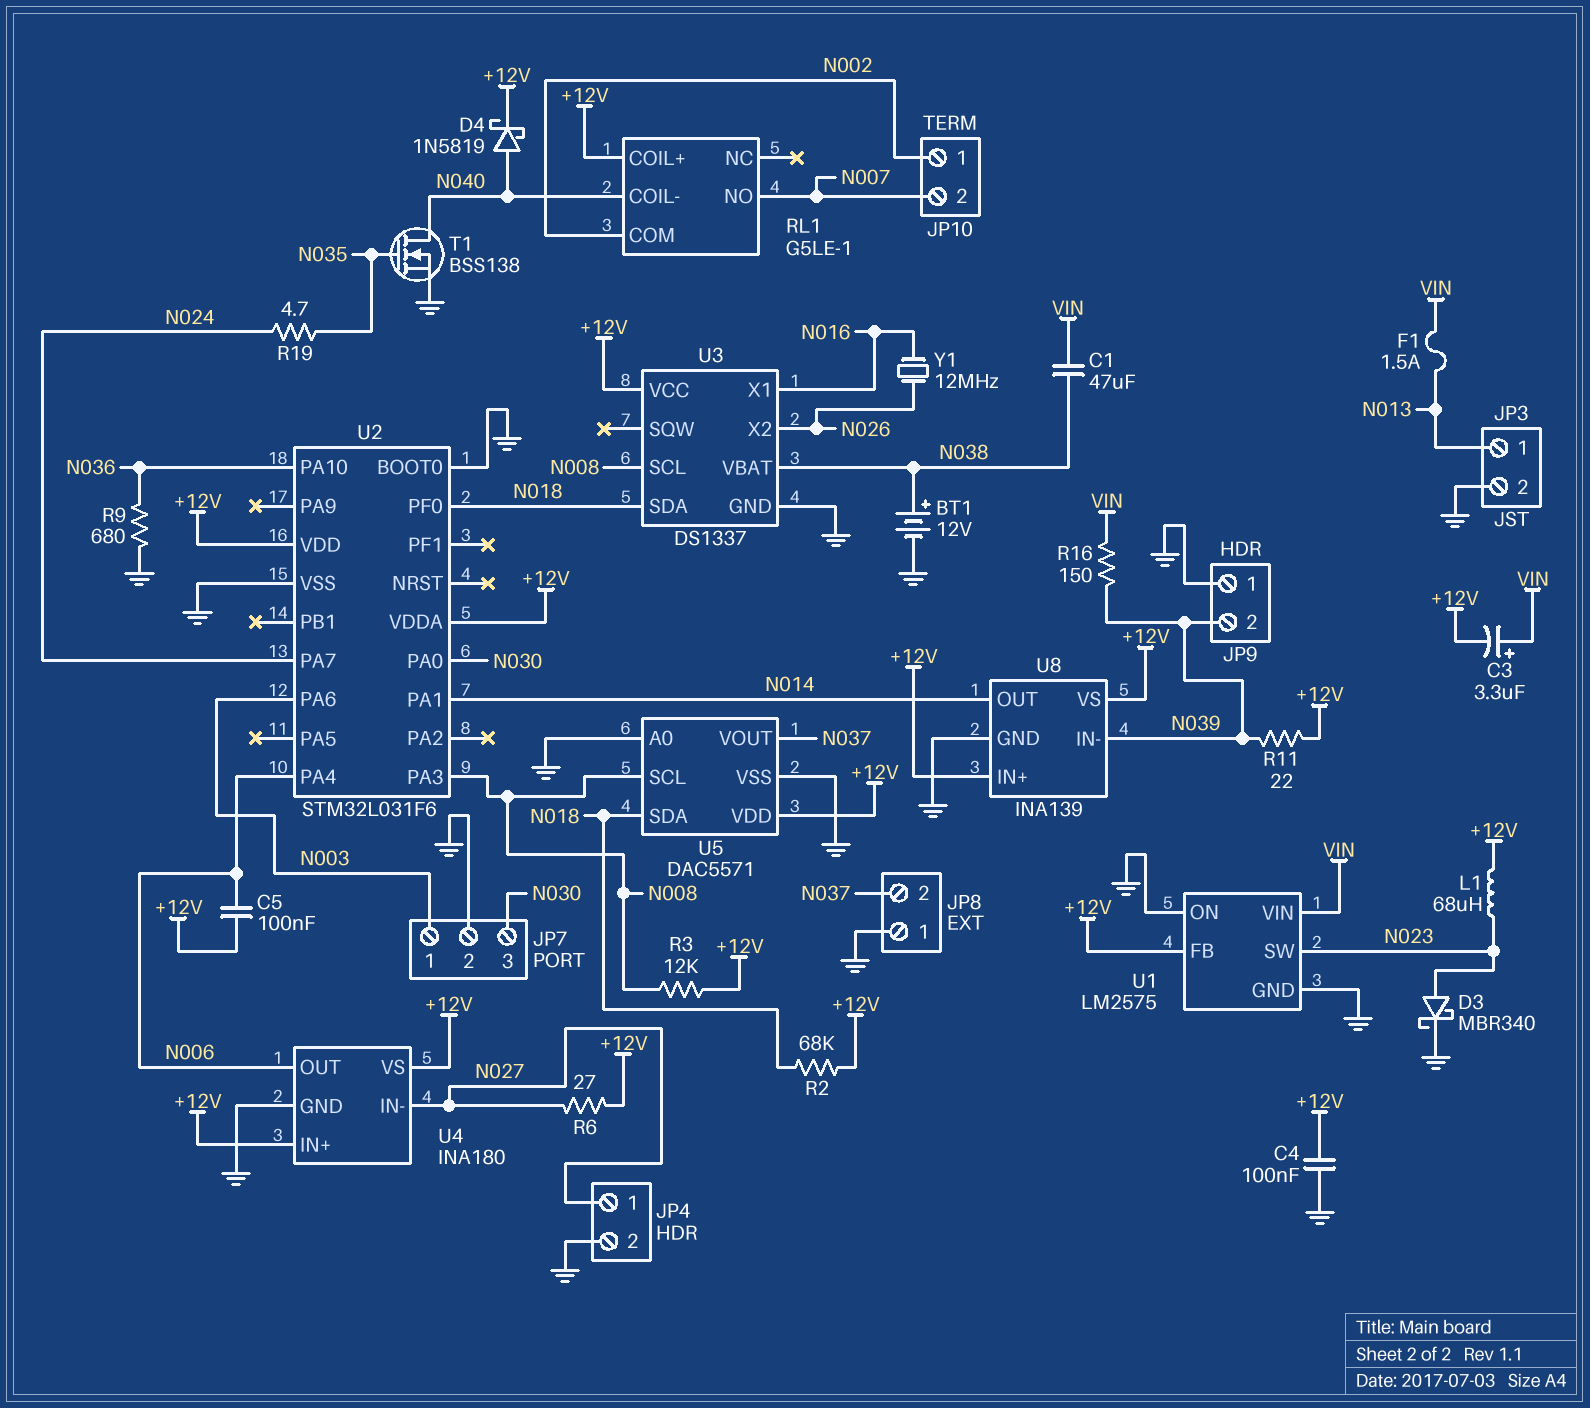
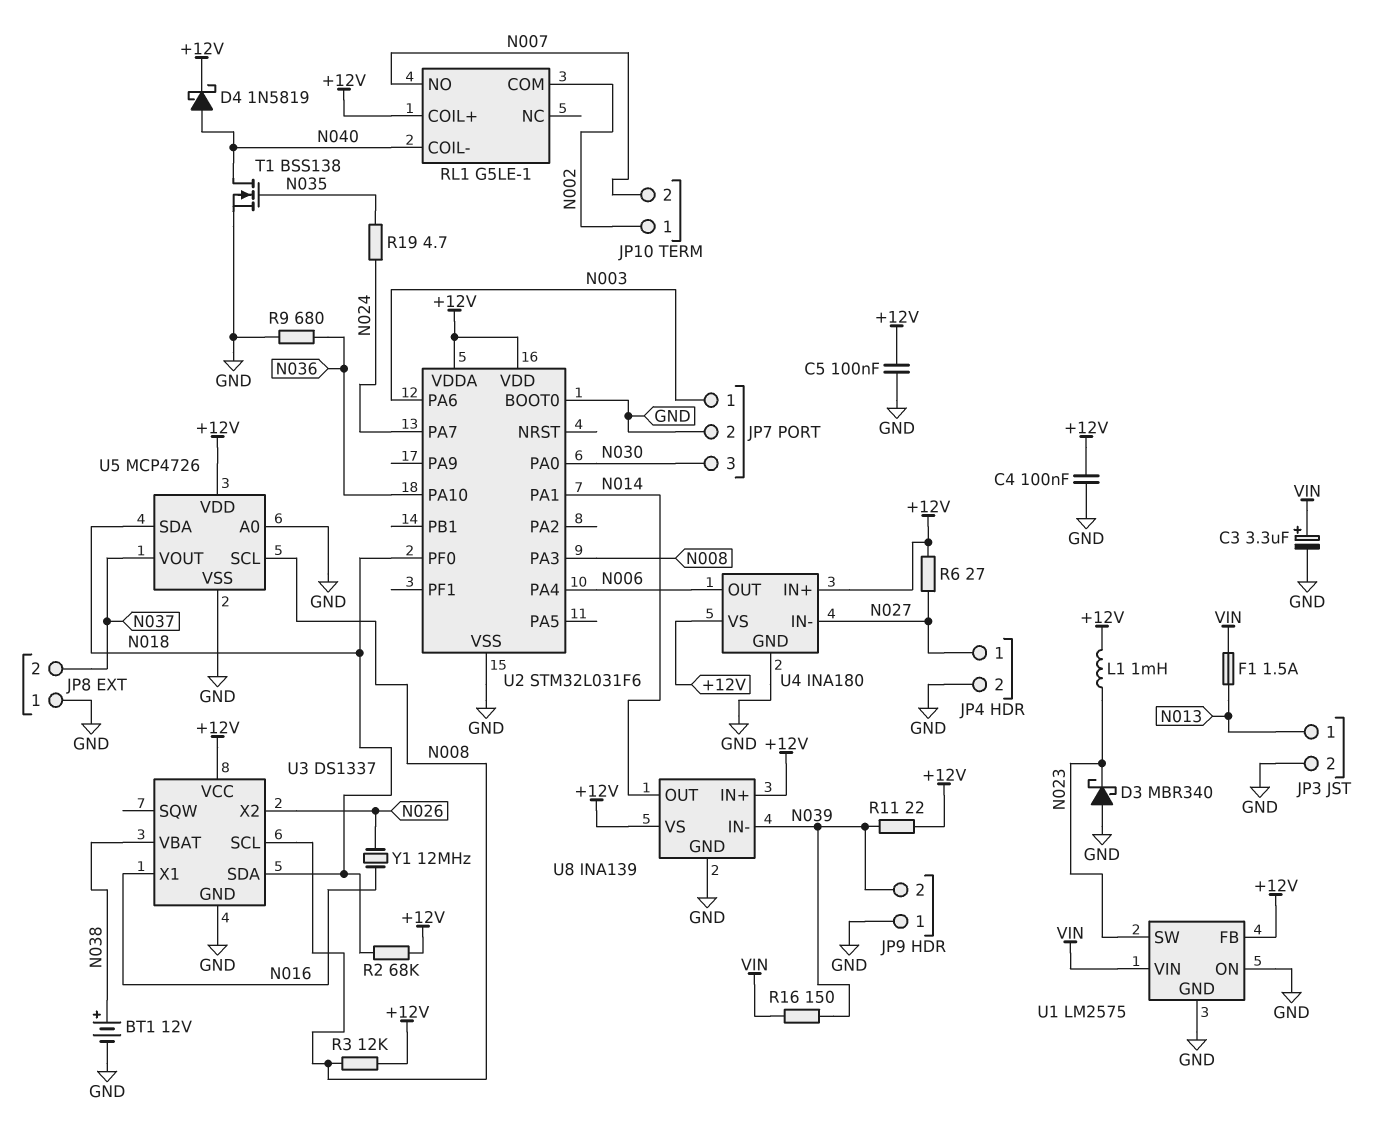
C1: 47uF (N038, VIN) -> none
C3: 3.3uF (plus VIN, minus +12V) -> 3.3uF (plus VIN, minus GND)
C5: 100nF (+12V, N006) -> 100nF (+12V, GND)
D3: schottky MBR340 (A N023, K GND) -> schottky MBR340 (A GND, K N023)
L1: 68uH (+12V, N023) -> 1mH (+12V, N023)
U5: DAC5571 -> MCP4726

